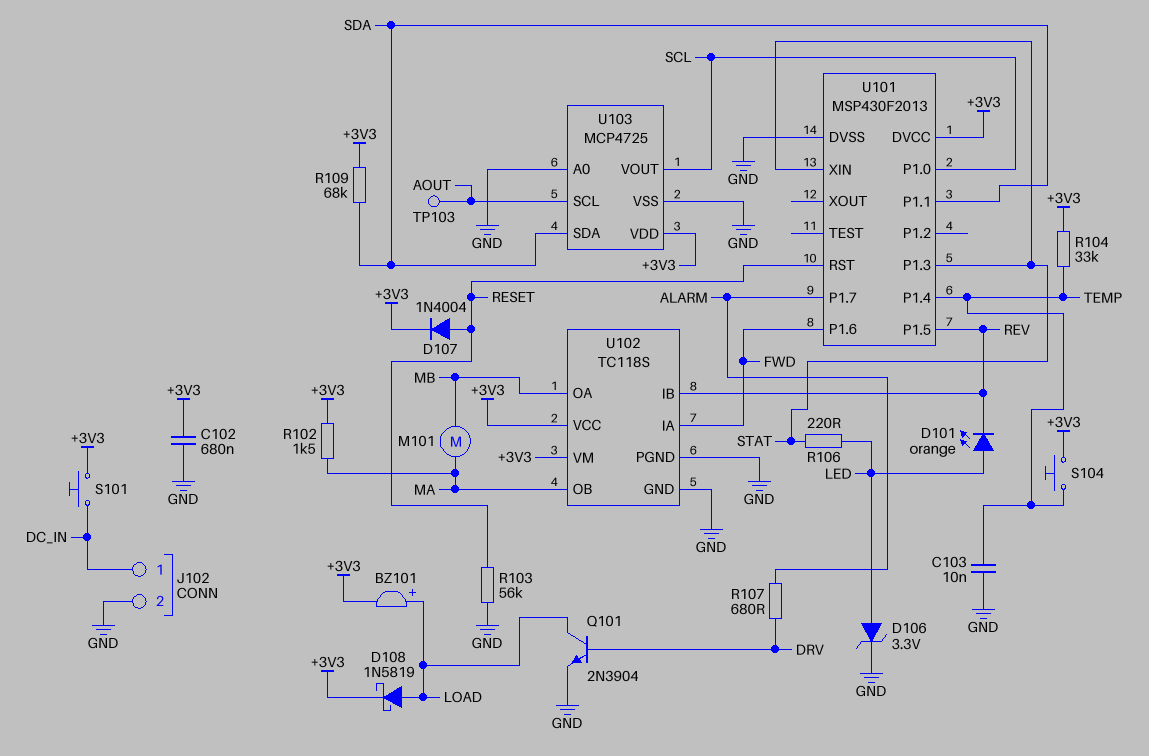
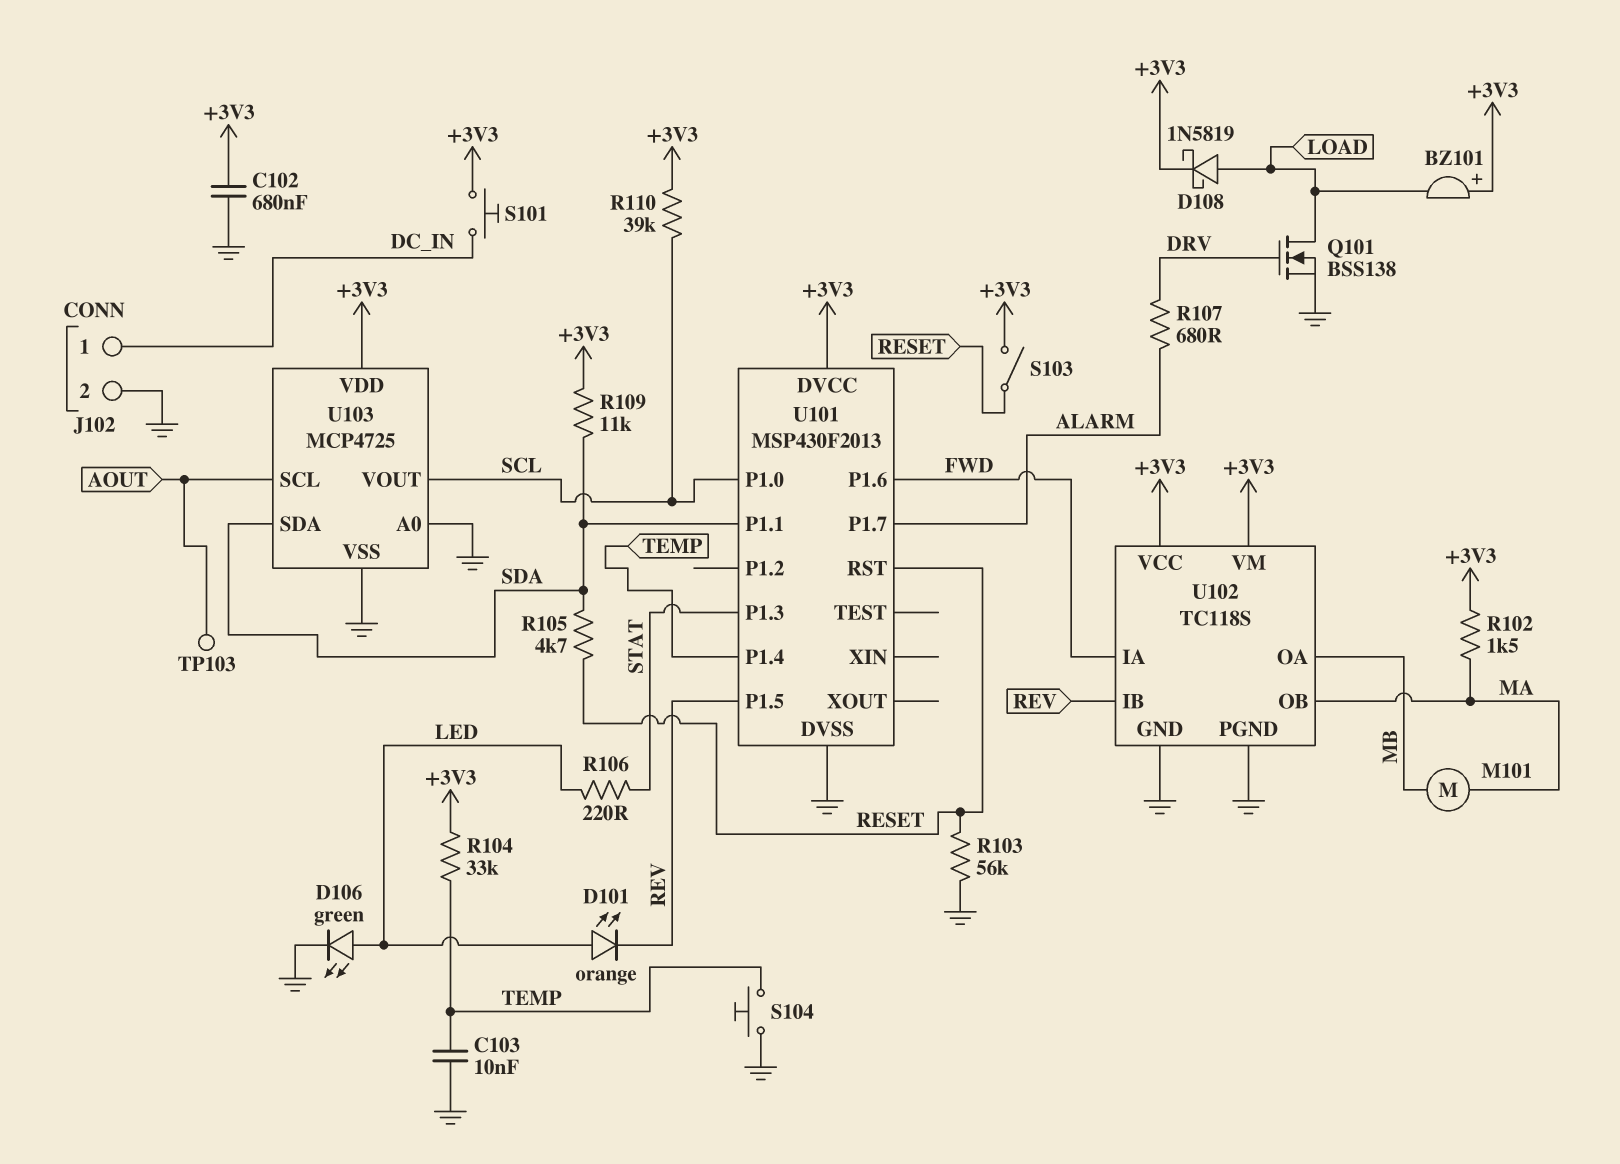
BZ101: buzzer (plus LOAD, minus +3V3) -> buzzer (plus +3V3, minus LOAD)
D106: zener 3.3V (A LED, K GND) -> LED green (A LED, K GND)
D107: diode 1N4004 (A RESET, K +3V3) -> none
Q101: NPN 2N3904 (B DRV, C LOAD, E GND) -> NMOS BSS138 (G DRV, D LOAD, S GND)
R105: none -> 4.7k (RESET, SDA)
R109: 68k (+3V3, SDA) -> 11k (+3V3, SDA)
R110: none -> 39k (+3V3, SCL)
S103: none -> switch (+3V3, RESET)
S104: button (+3V3, TEMP) -> button (GND, TEMP)
U101 pin XIN: STAT -> none

